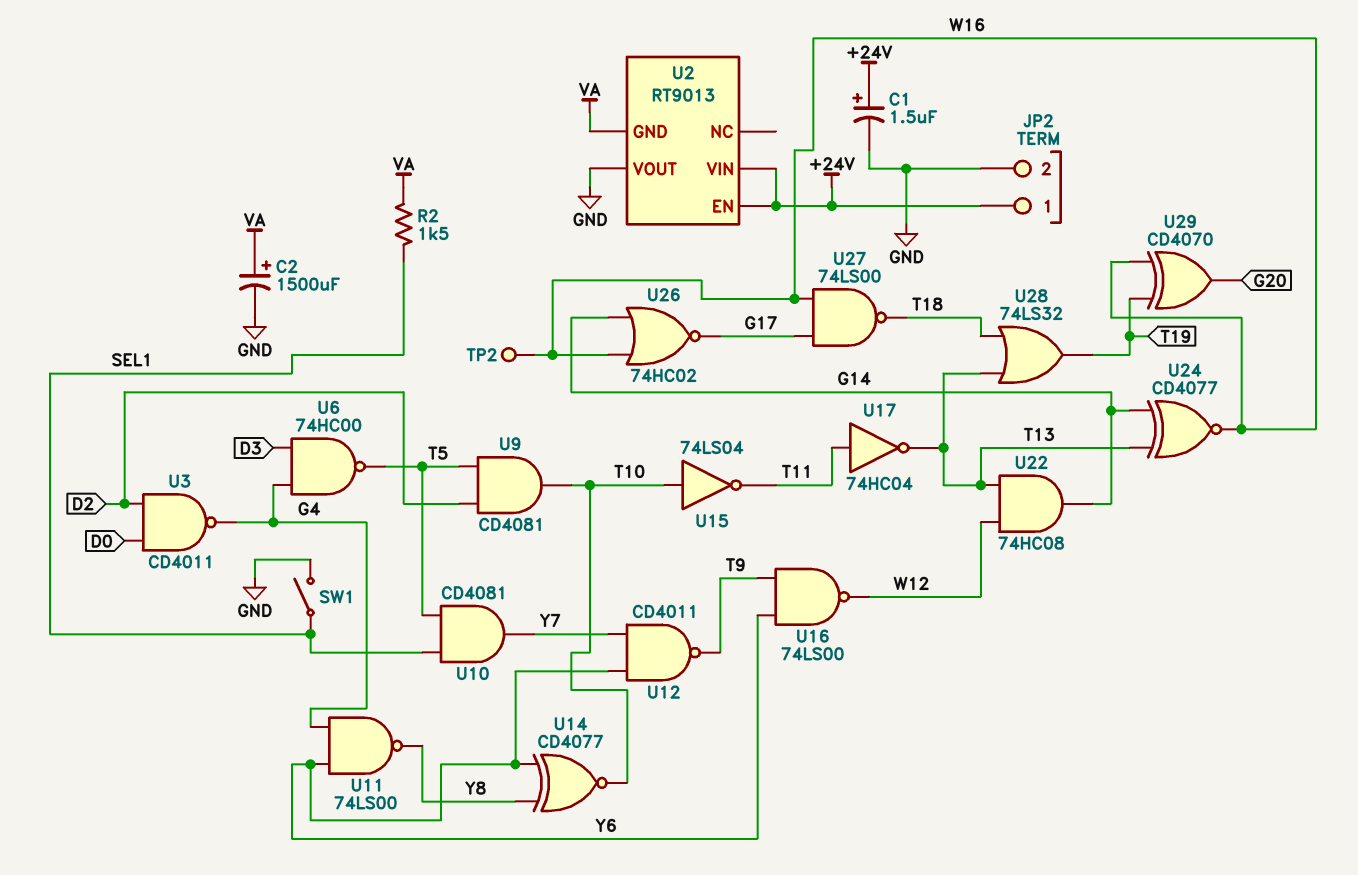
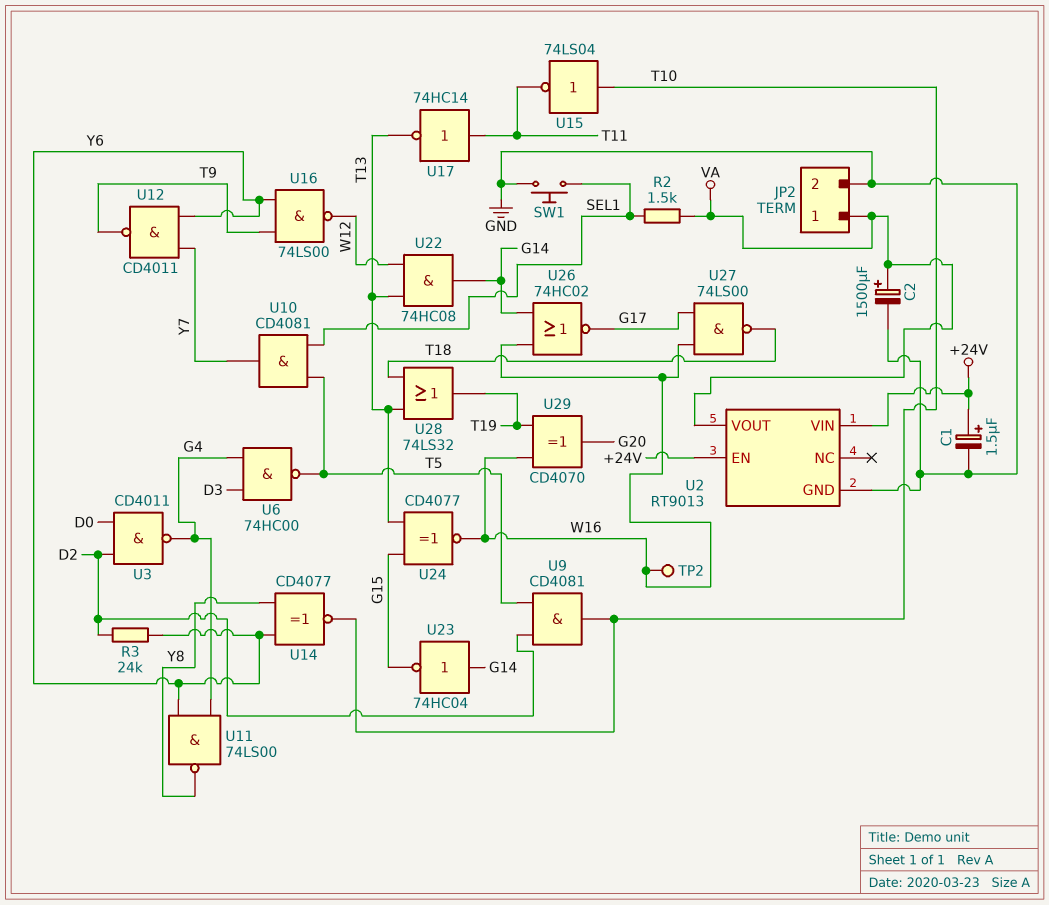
JP2 pin 1: +24V -> VA
R3: none -> 24k (D2, Y6)
SW1: switch (GND, SEL1) -> button (GND, SEL1)
U2 pin GND: VA -> GND
U2 pin VOUT: GND -> VA
U17: NOT 74HC04 (in T11, out T13) -> NOT 74HC14 (in T11, out T13)
U23: none -> NOT 74HC04 (in G14, out G15)
U24: XNOR CD4077 (in G14, in T13, out W16) -> XNOR CD4077 (in G15, in T13, out W16)

